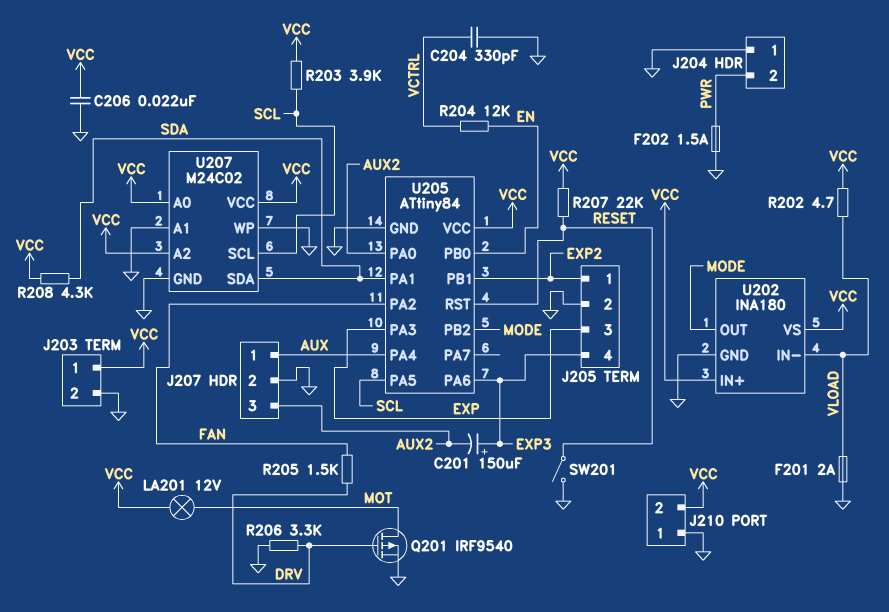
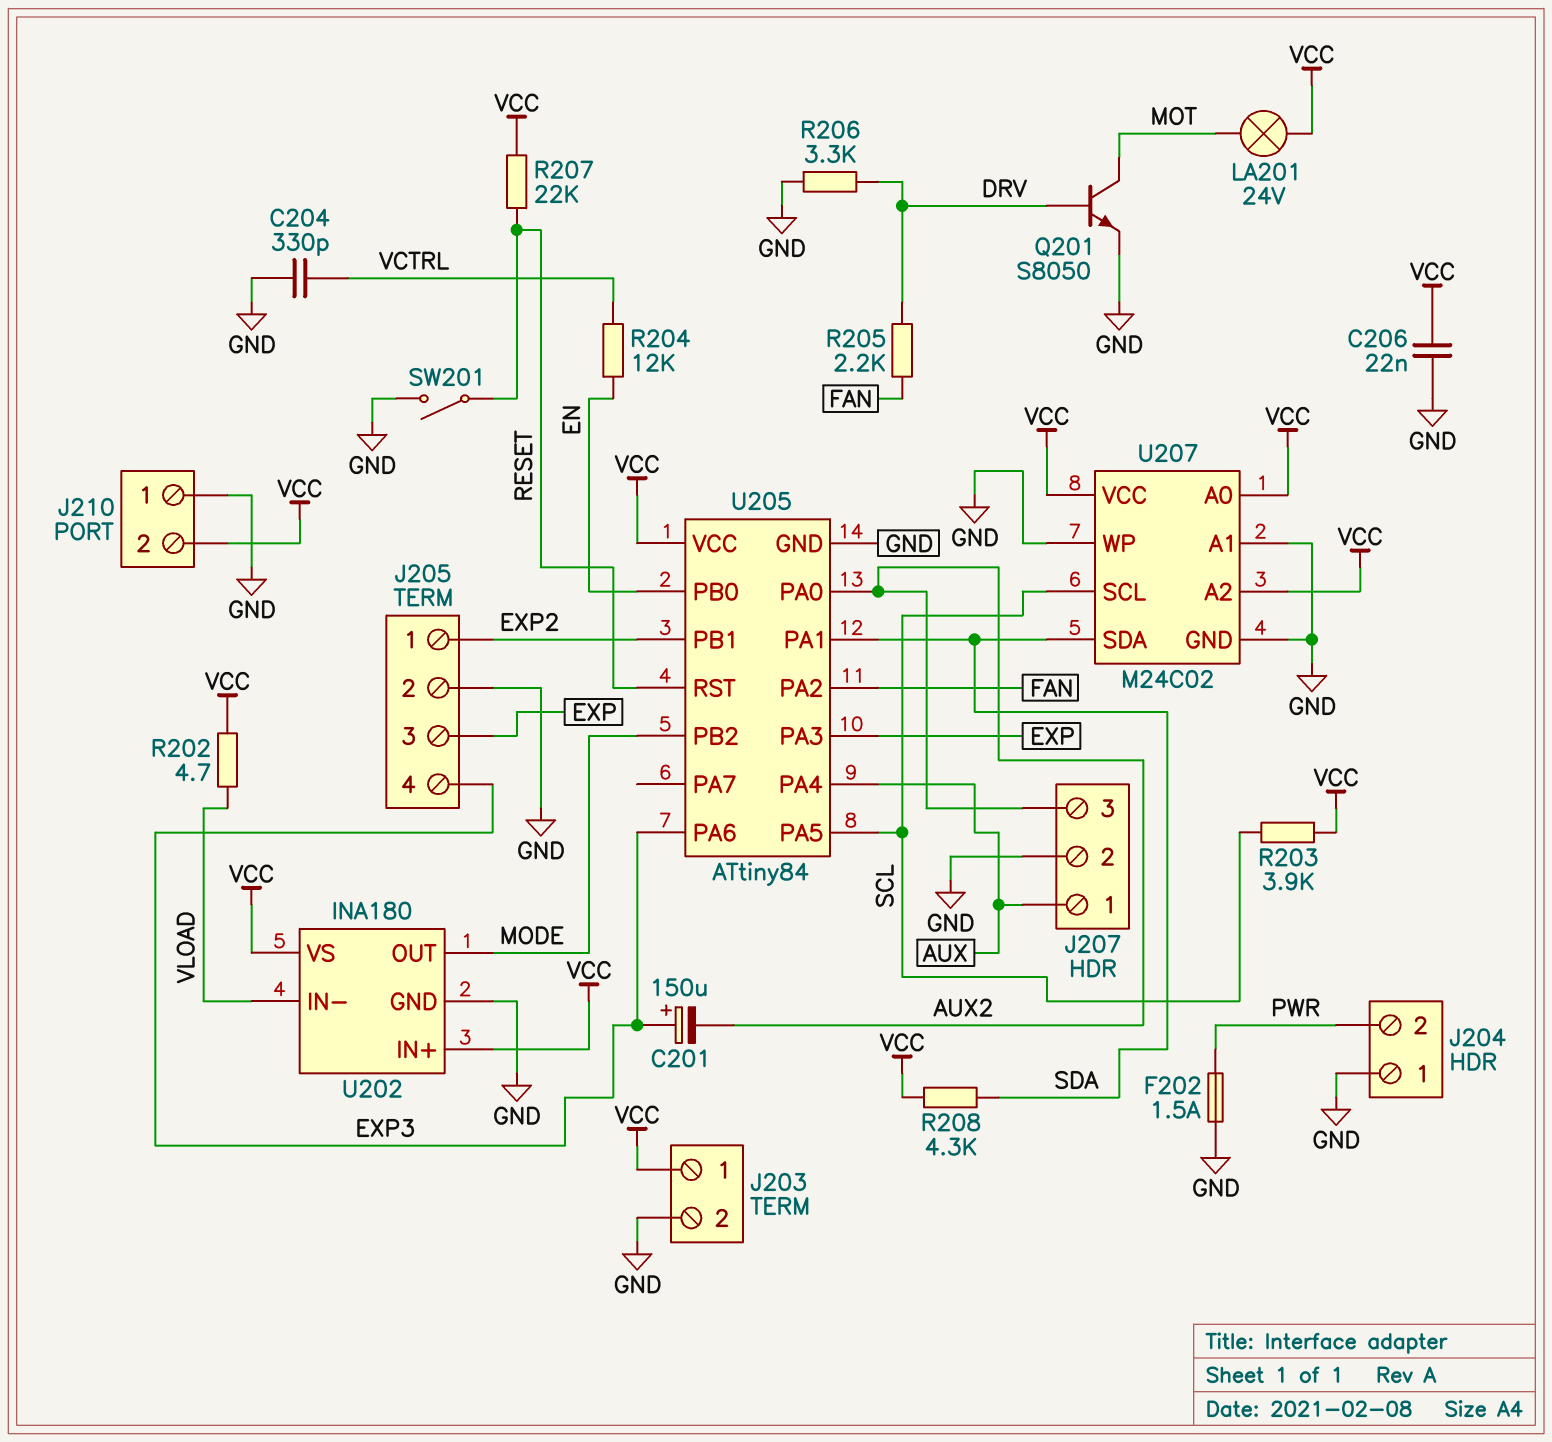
F201: 2A (GND, VLOAD) -> none
LA201: lamp 12V (MOT, VCC) -> lamp 24V (MOT, VCC)
Q201: PMOS IRF9540 (G DRV, D MOT, S GND) -> NPN S8050 (B DRV, C MOT, E GND)
R205: 1.5k (DRV, FAN) -> 2.2k (DRV, FAN)

